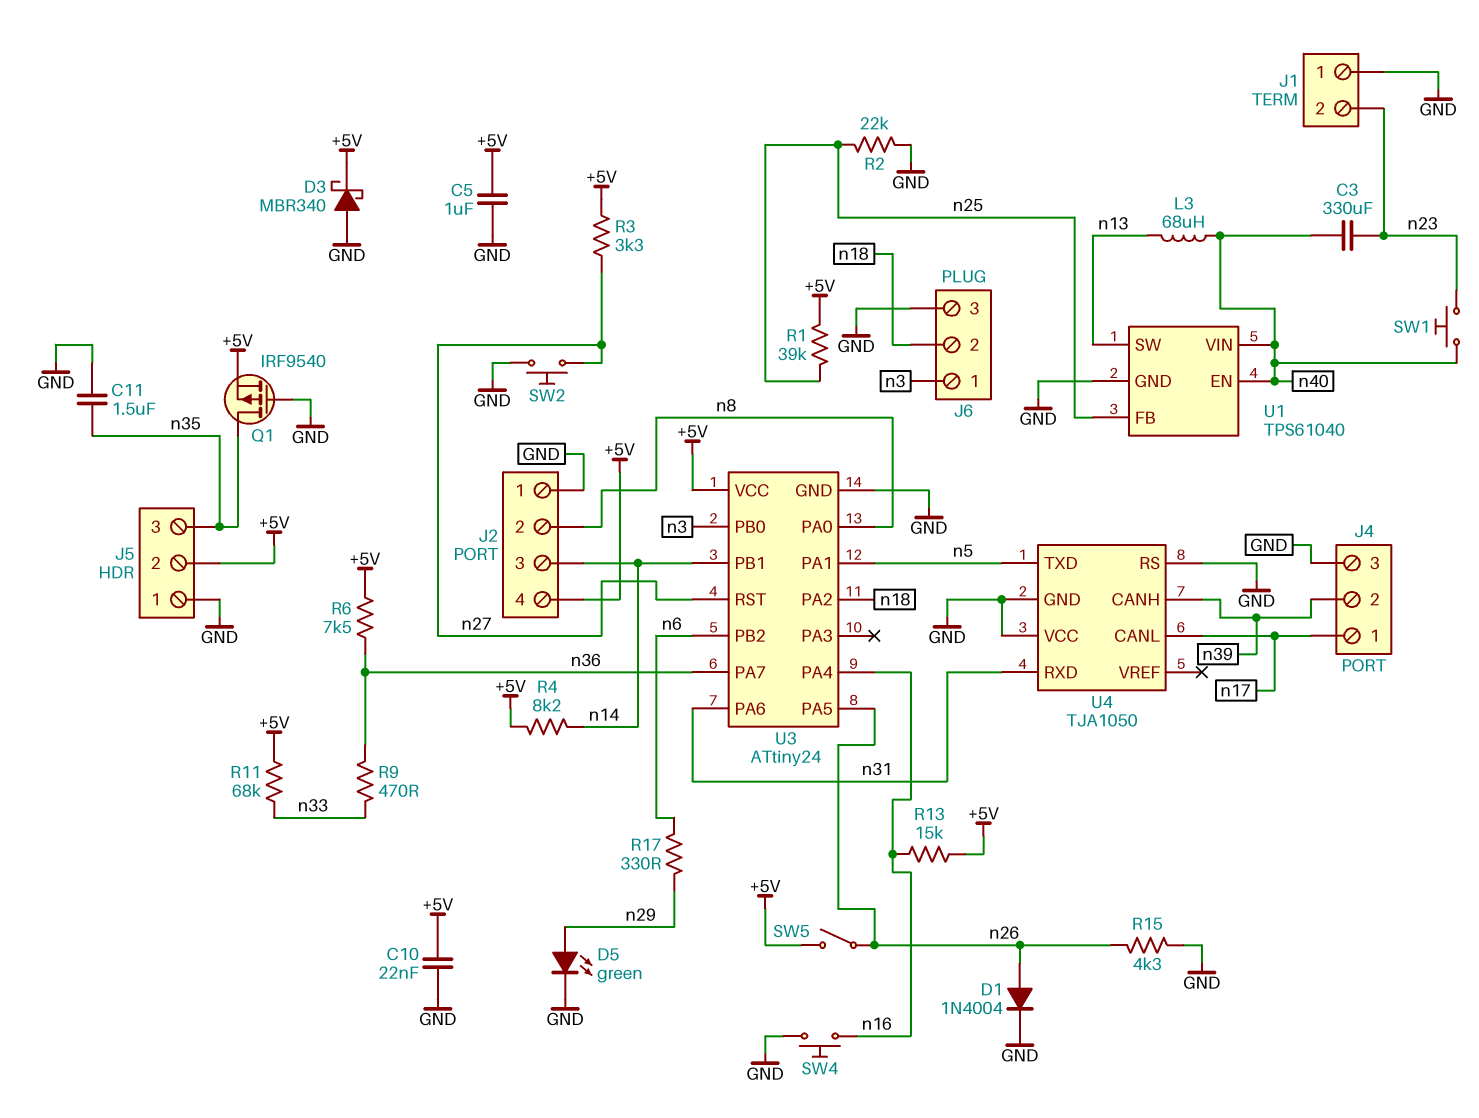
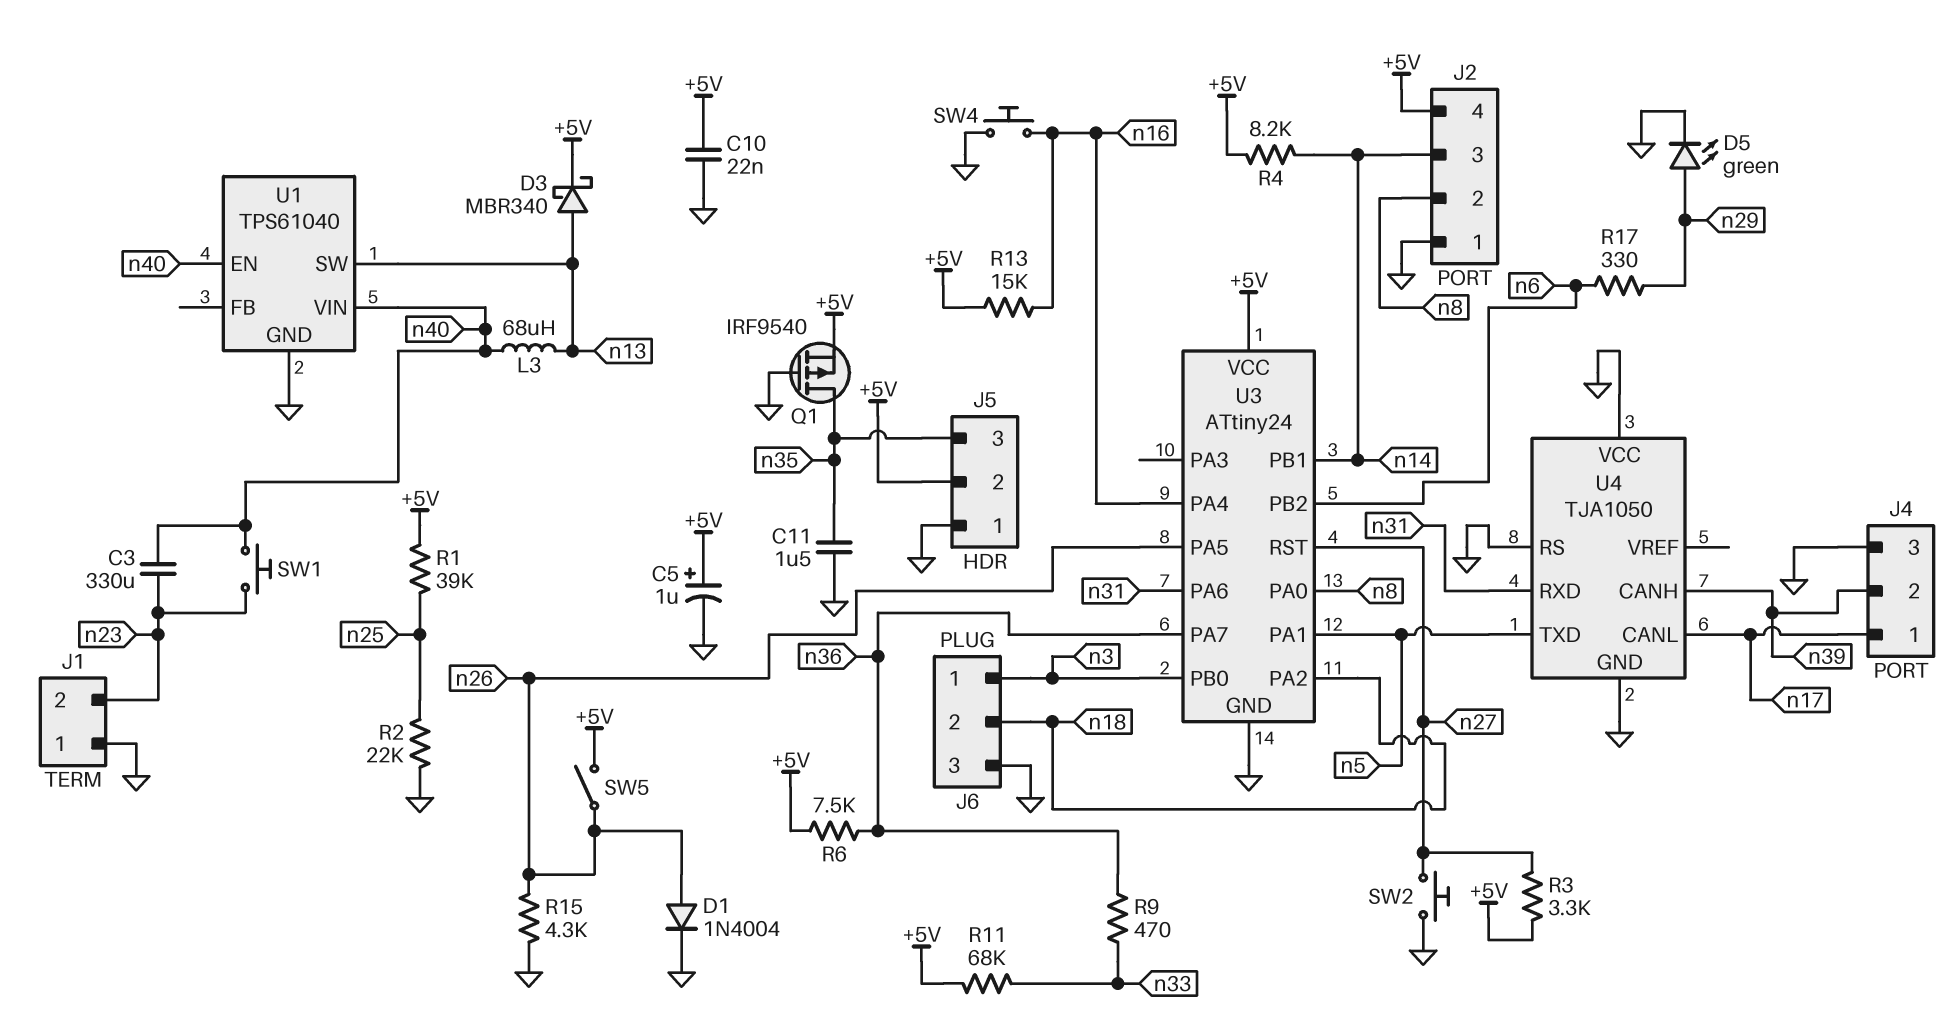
C5: 1uF (+5V, GND) -> 1uF (plus +5V, minus GND)
D3: schottky MBR340 (A GND, K +5V) -> schottky MBR340 (A n13, K +5V)
U1 pin FB: n25 -> none

